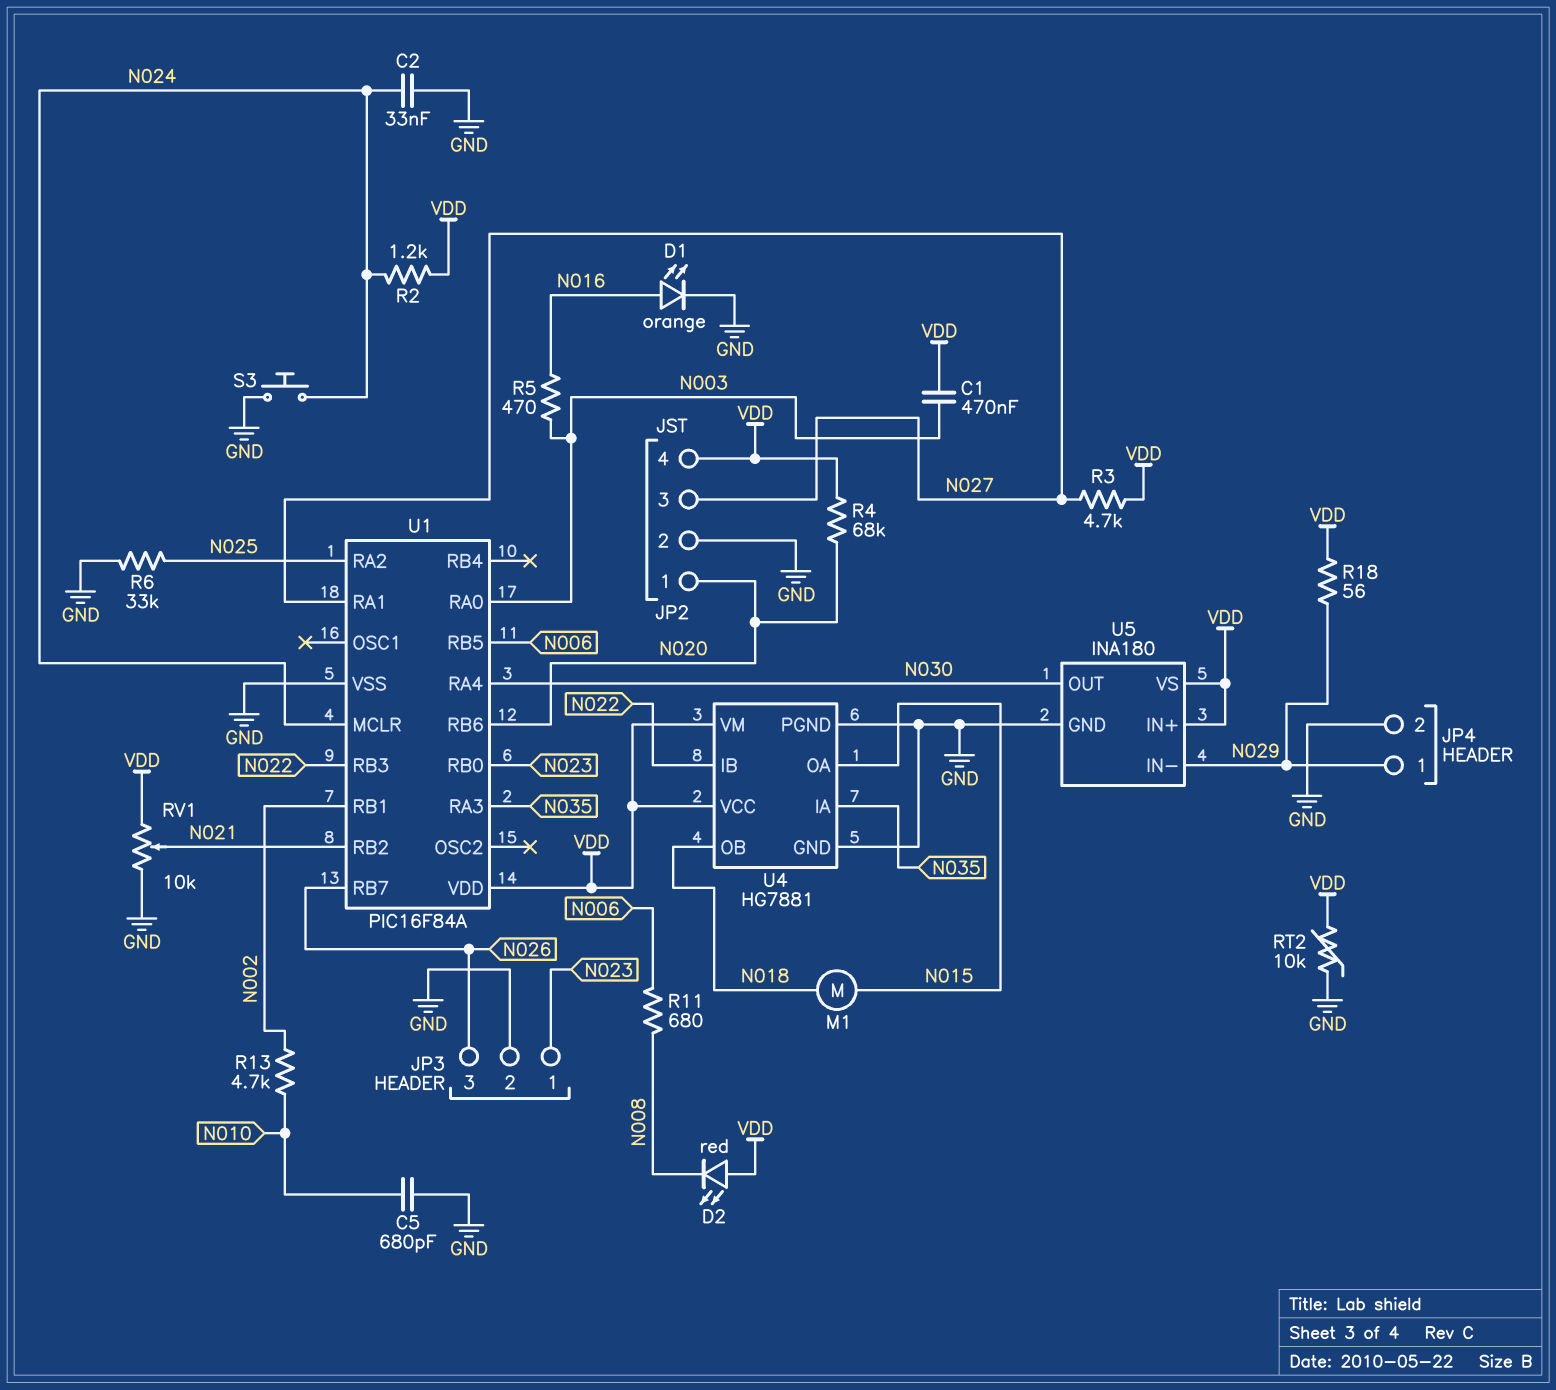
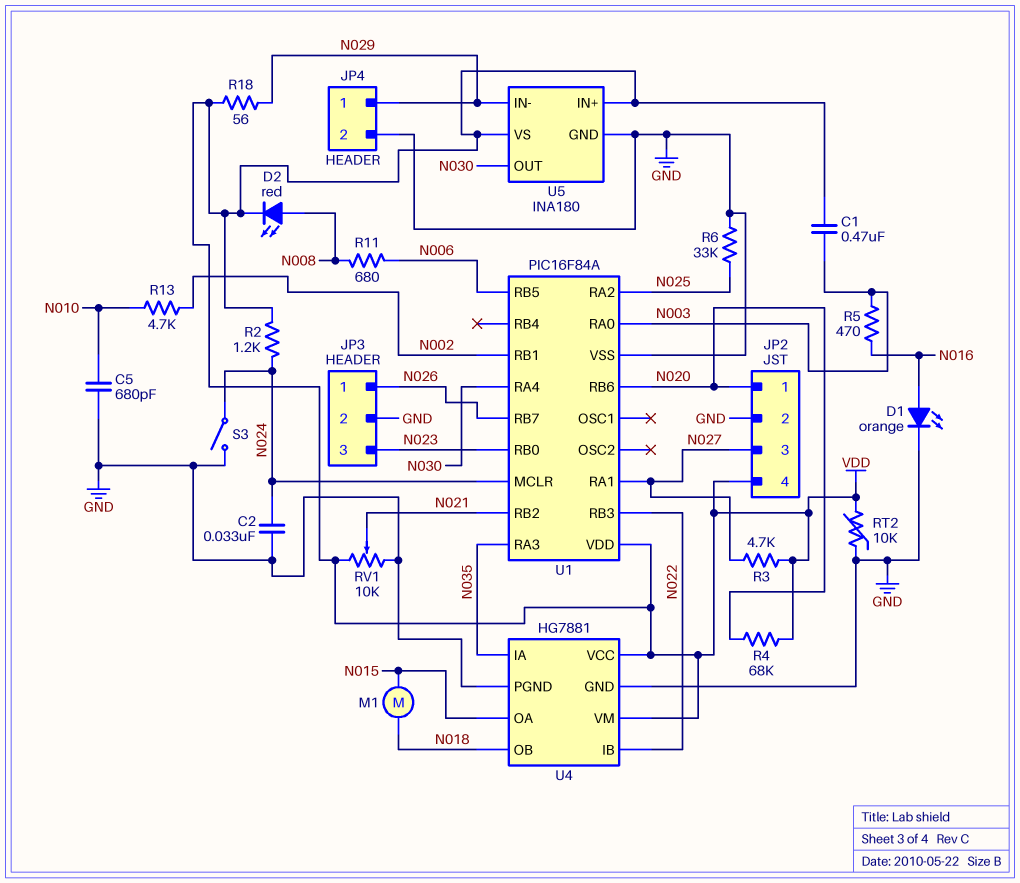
D2: LED red (A VDD, K N008) -> LED red (A N008, K VDD)
JP3 pin 1: N023 -> N026
JP3 pin 3: N026 -> N023
S3: button (GND, N024) -> switch (GND, N024)

